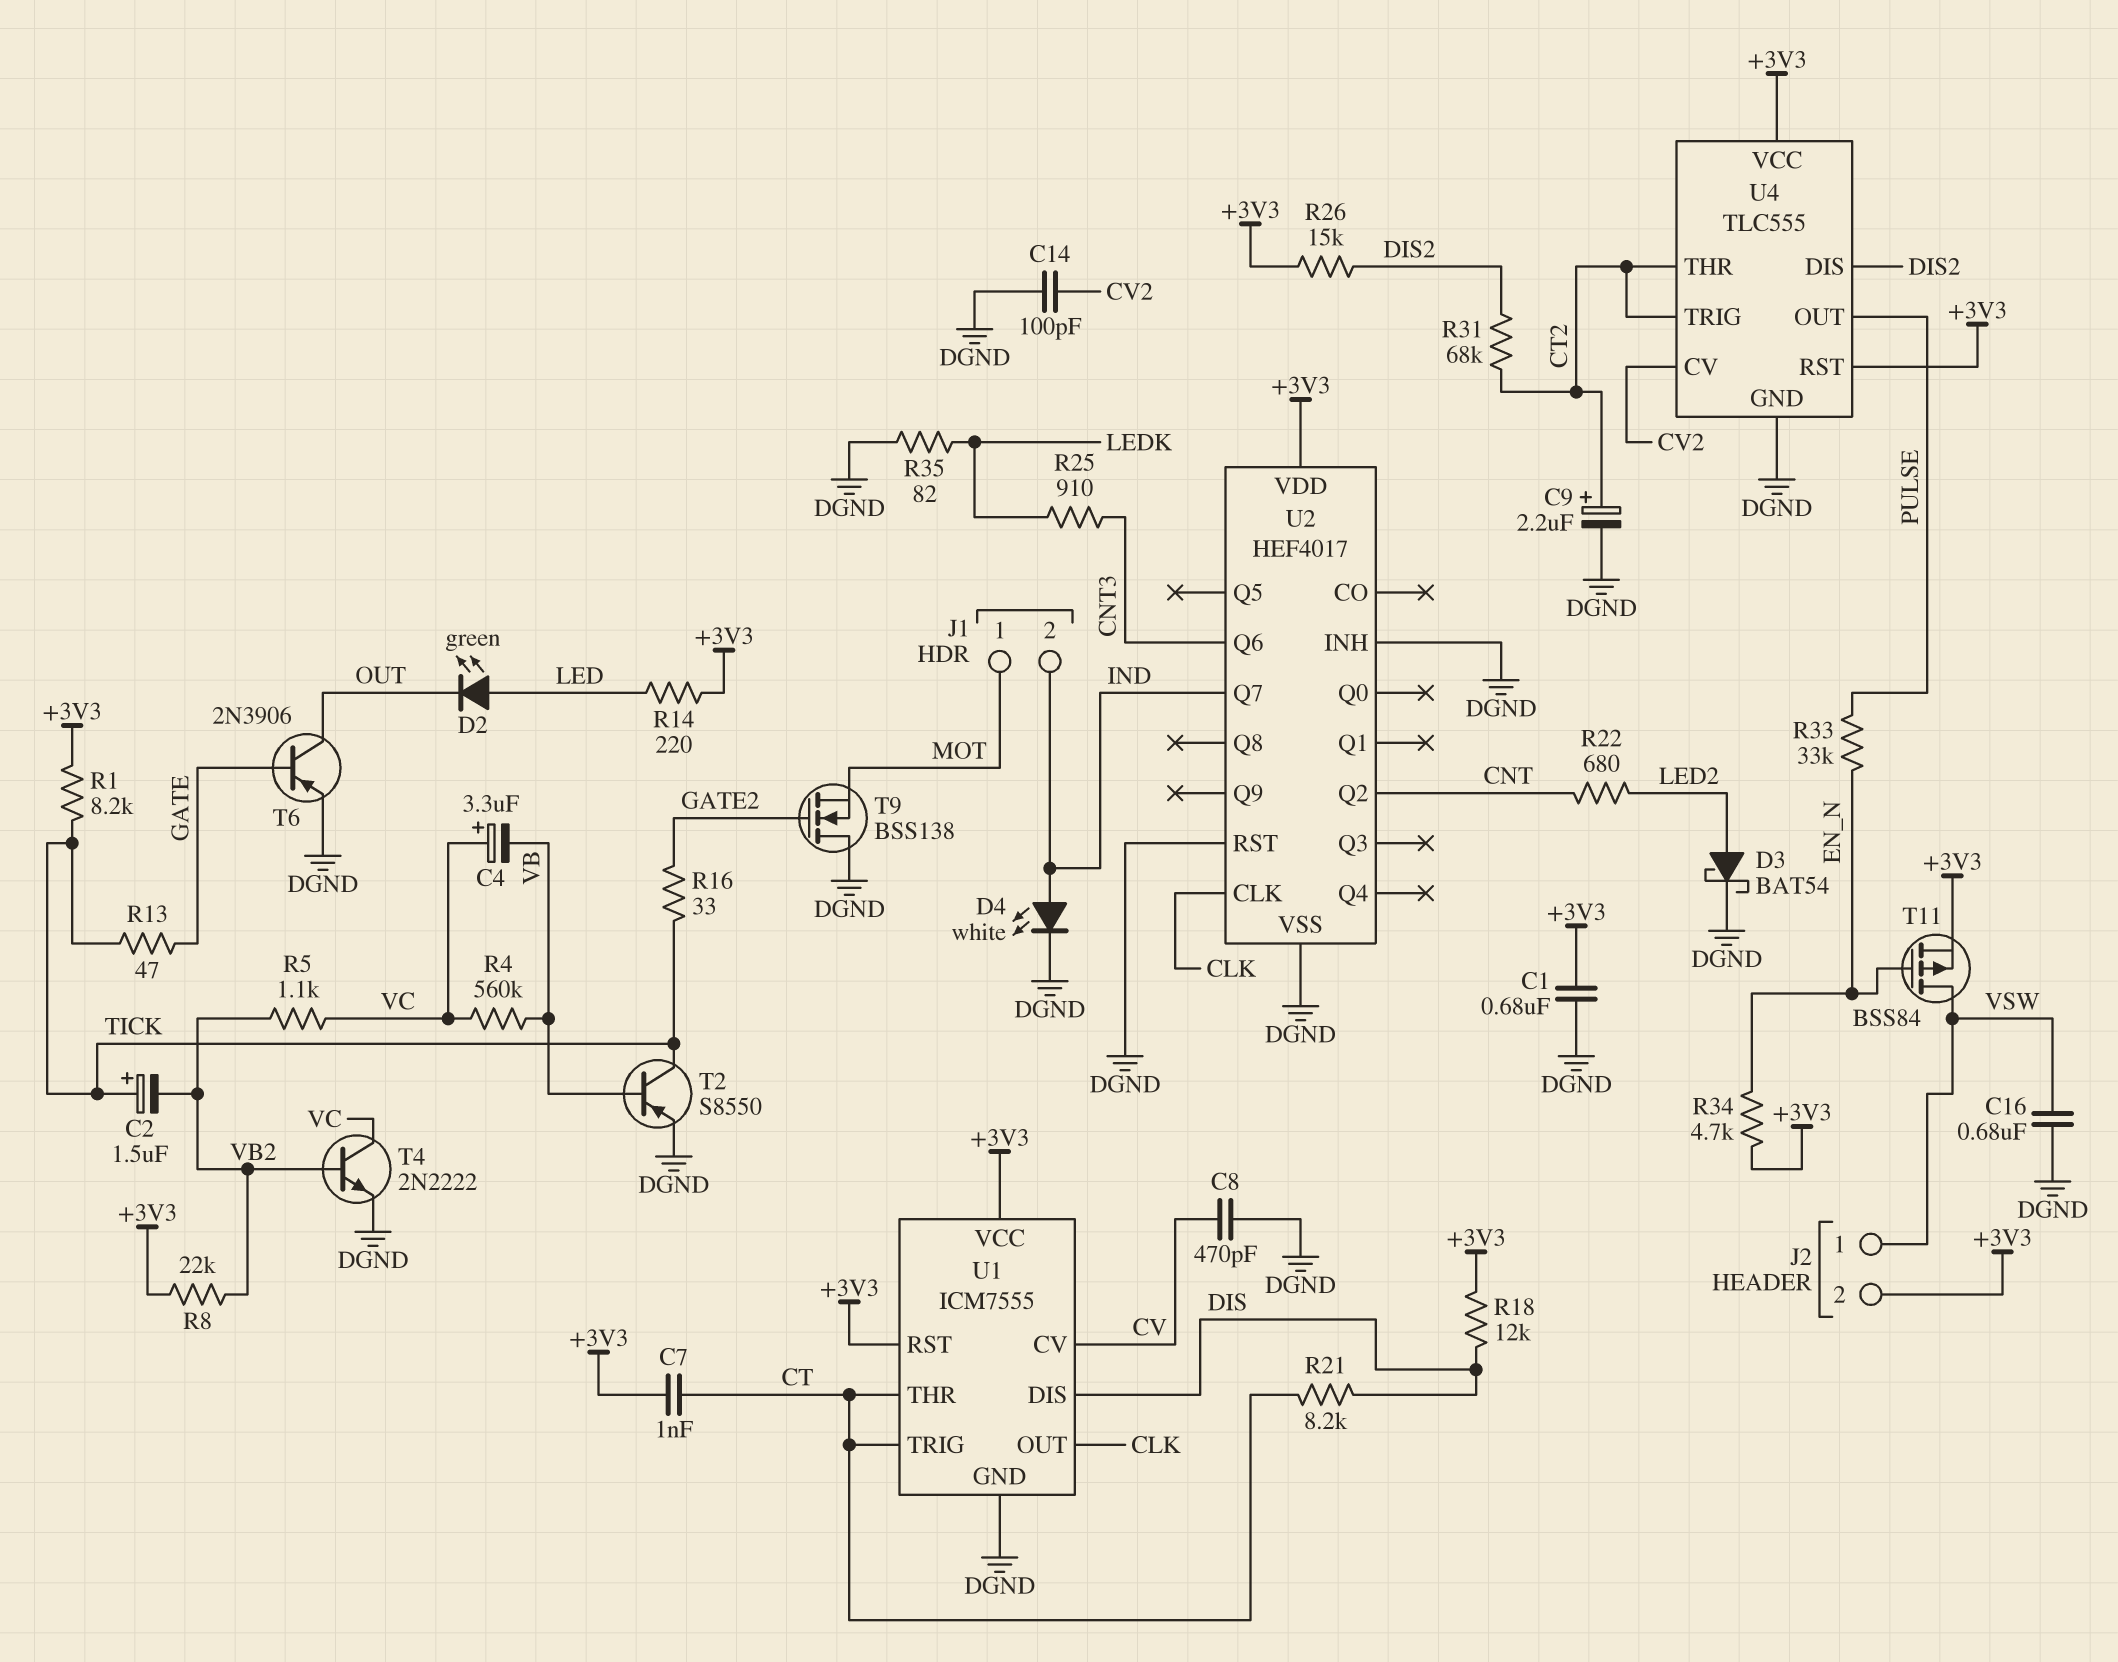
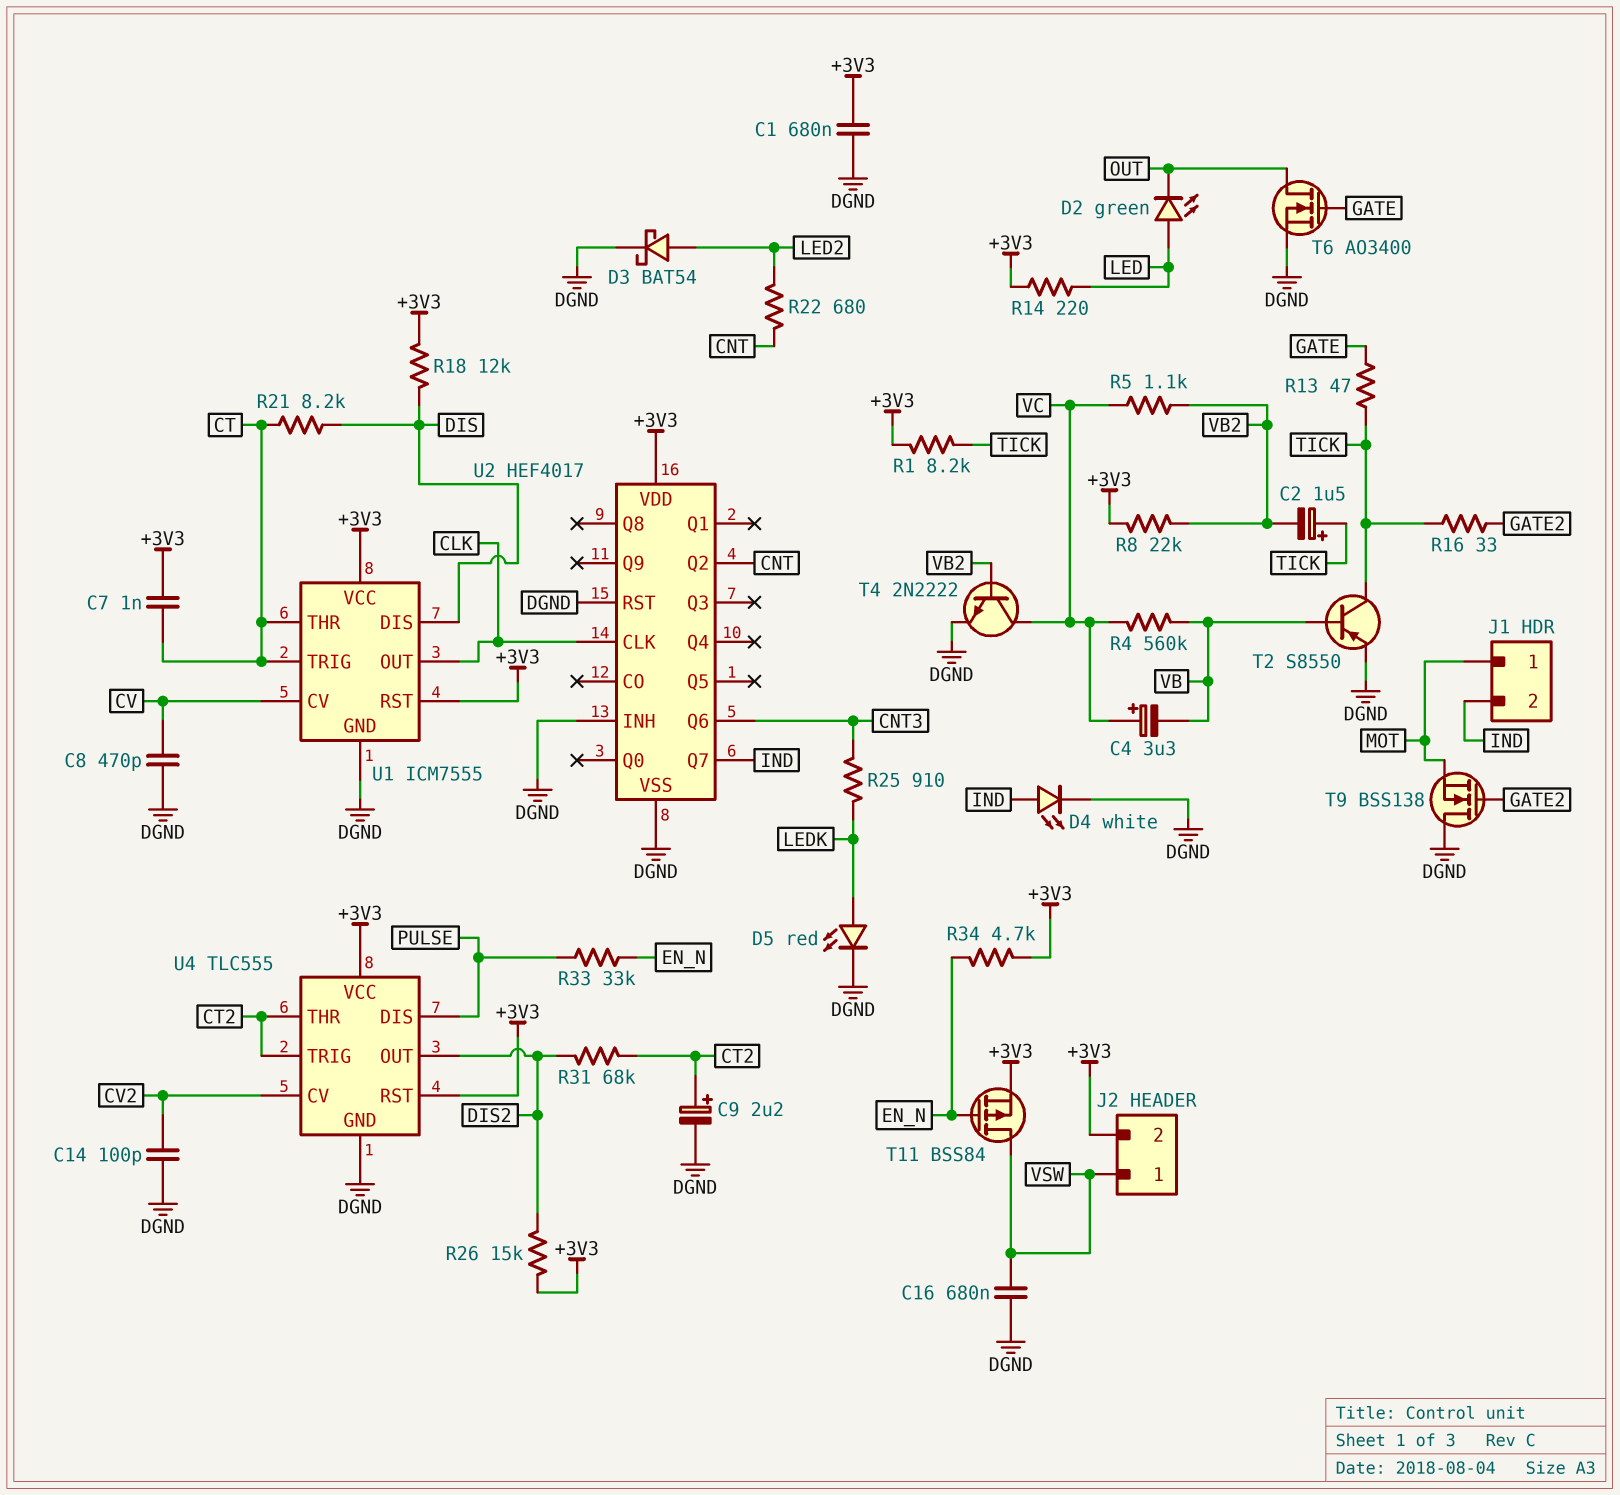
D5: none -> LED red (A LEDK, K DGND)
R35: 82 (DGND, LEDK) -> none
T6: PNP 2N3906 (B GATE, C OUT, E DGND) -> NMOS AO3400 (G GATE, D OUT, S DGND)
U4 pin DIS: DIS2 -> PULSE
U4 pin OUT: PULSE -> DIS2

